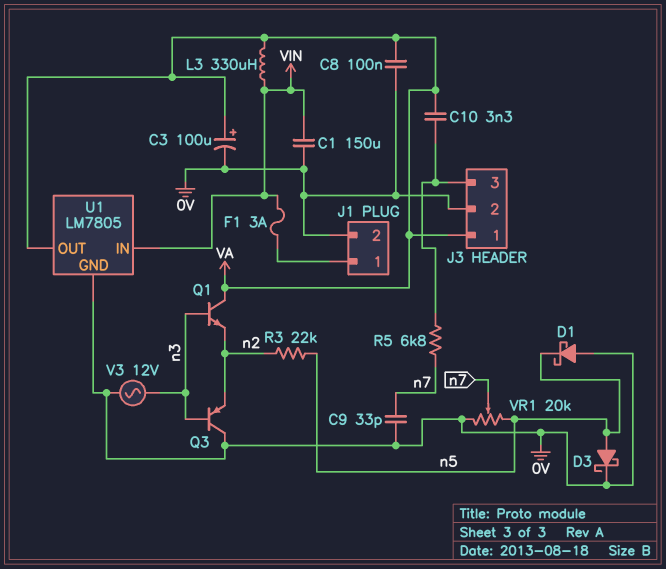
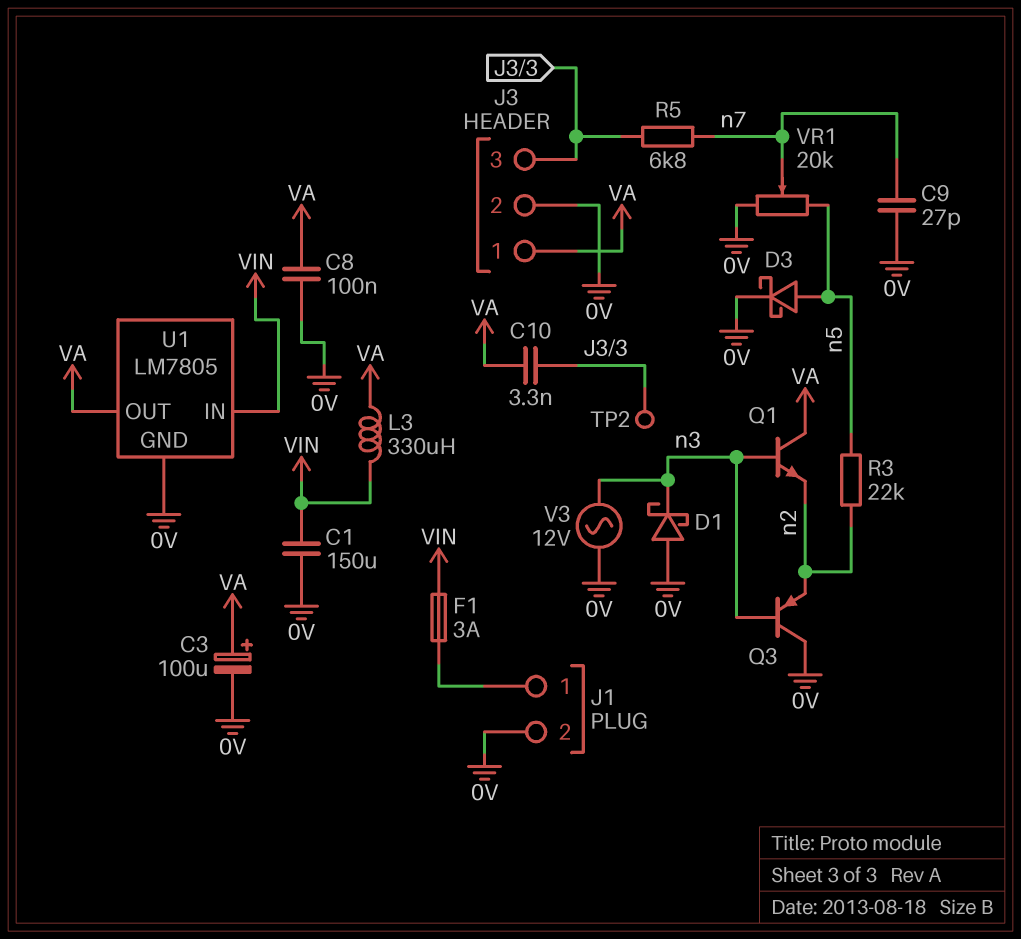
C9: 33pF (0V, n7) -> 27pF (0V, n7)
D1: schottky (A 0V, K n5) -> schottky (A 0V, K n3)
TP2: none -> test point (J3/3)

